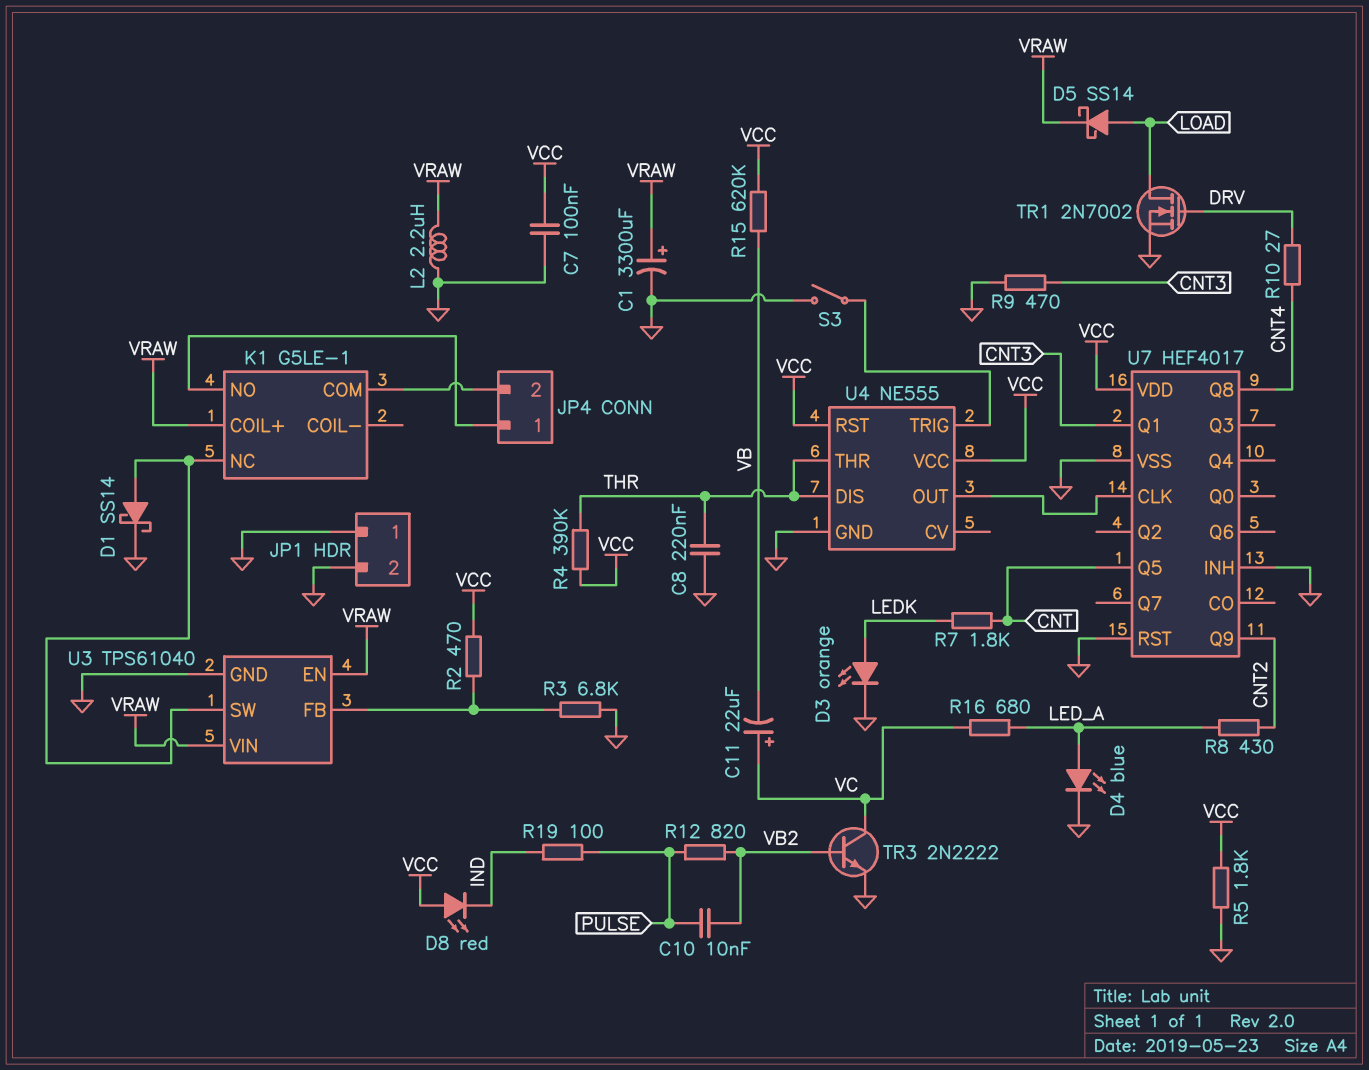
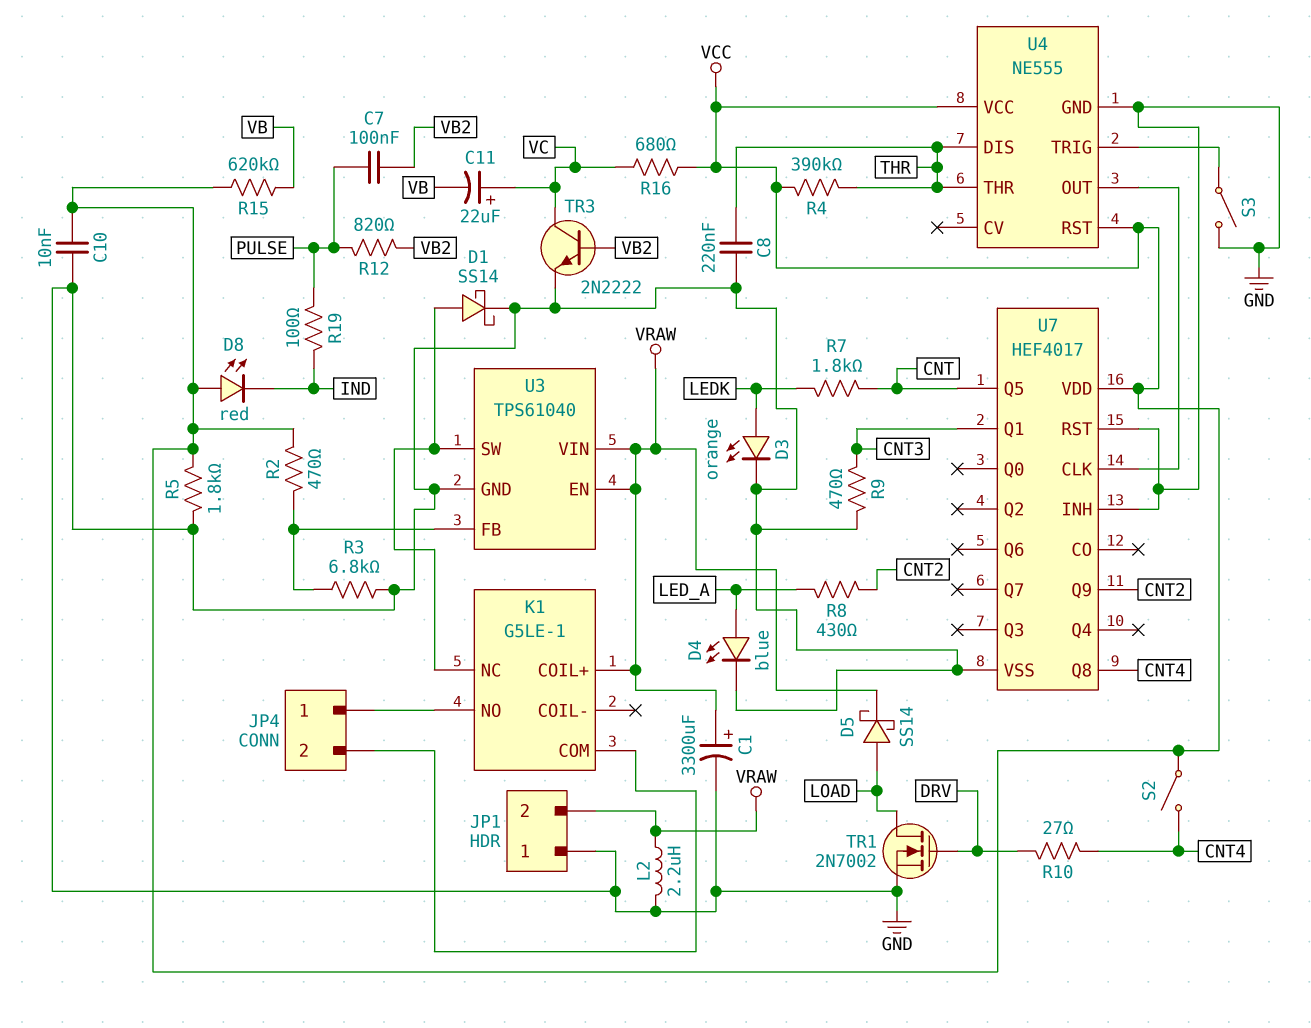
C7: 100nF (GND, VCC) -> 100nF (PULSE, VB2)
C10: 10nF (PULSE, VB2) -> 10nF (GND, VCC)
JP1 pin 2: GND -> VRAW
R16: 680 (LED_A, VC) -> 680 (VC, VCC)
S2: none -> switch (CNT4, VCC)

